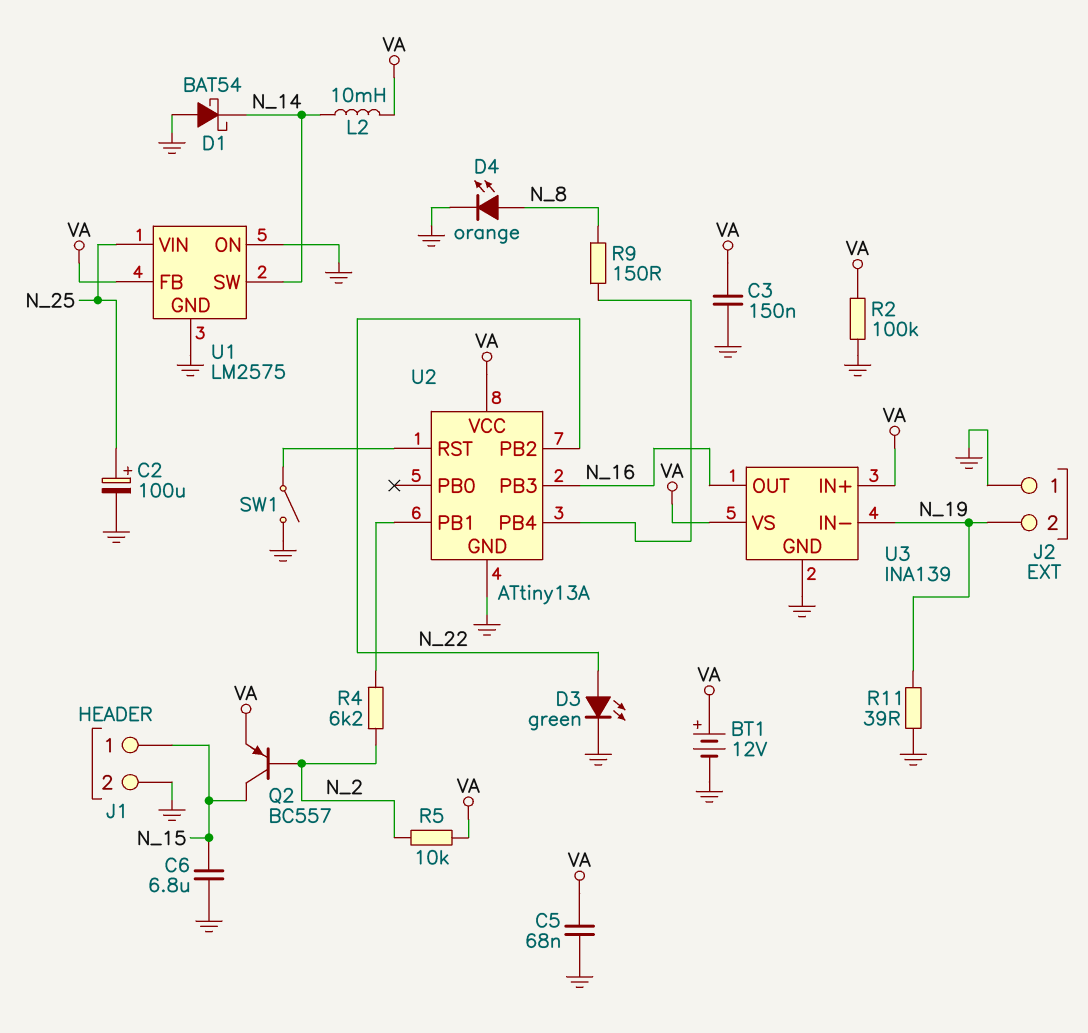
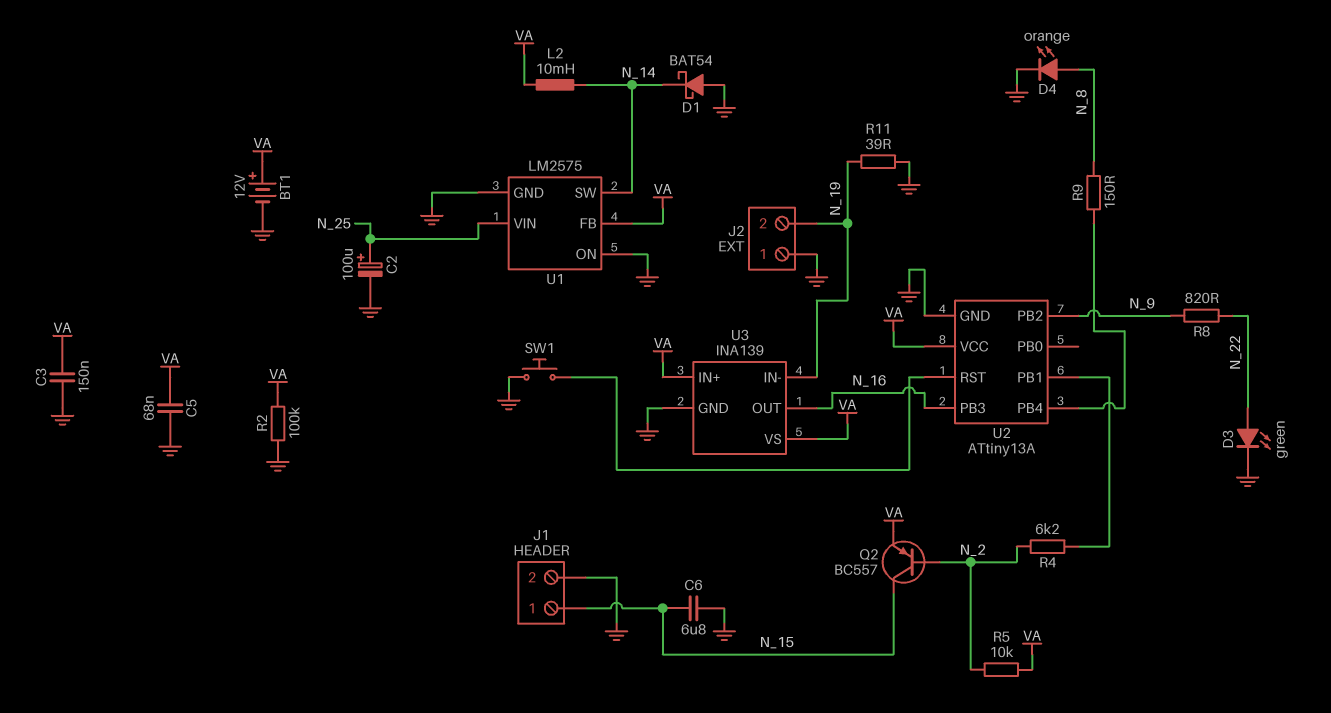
R8: none -> 820 (N_9, N_22)
SW1: switch (GND, U2/RST) -> button (GND, U2/RST)
U2 pin PB2: N_22 -> N_9

